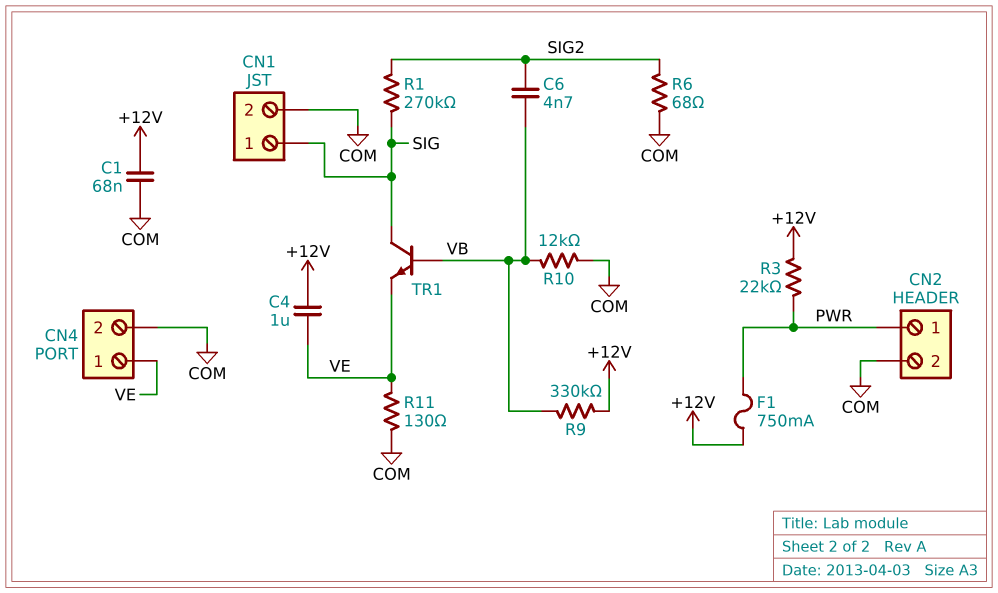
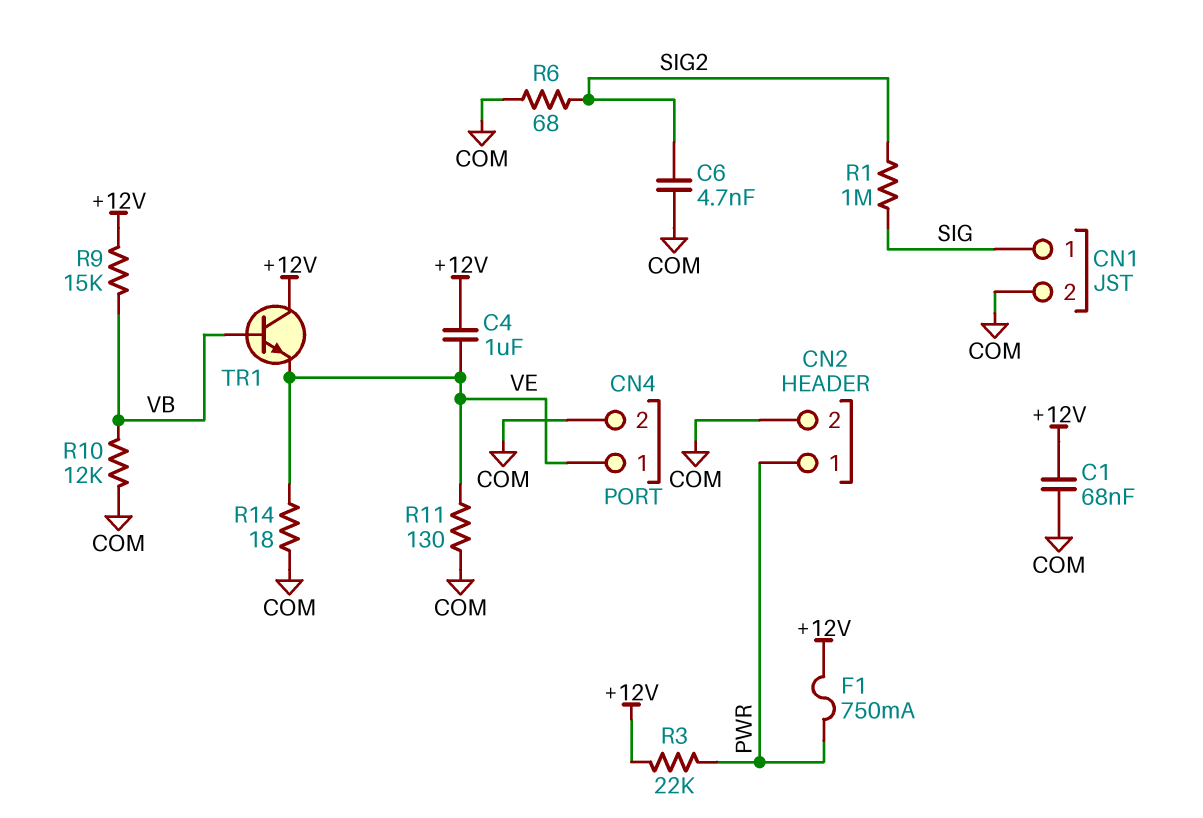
C6: 4.7nF (SIG2, VB) -> 4.7nF (COM, SIG2)
R1: 270k (SIG, SIG2) -> 1M (SIG, SIG2)
R9: 330k (+12V, VB) -> 15k (+12V, VB)
R14: none -> 18 (COM, VE)
TR1: NPN (B VB, C SIG, E VE) -> NPN (B VB, C +12V, E VE)

